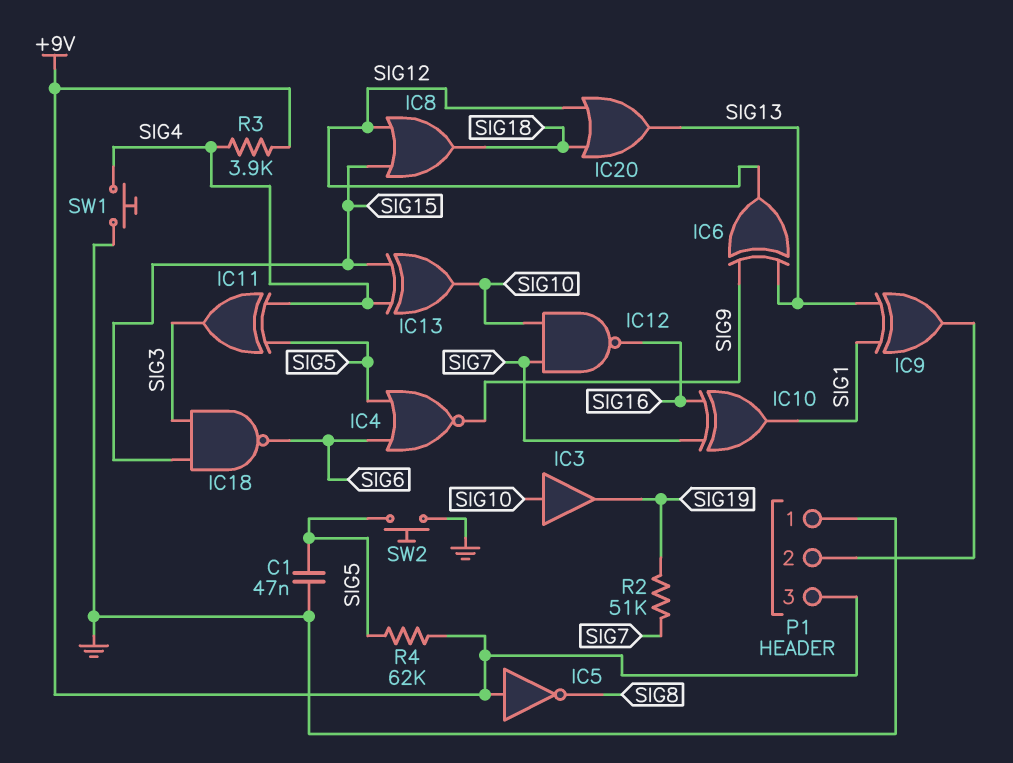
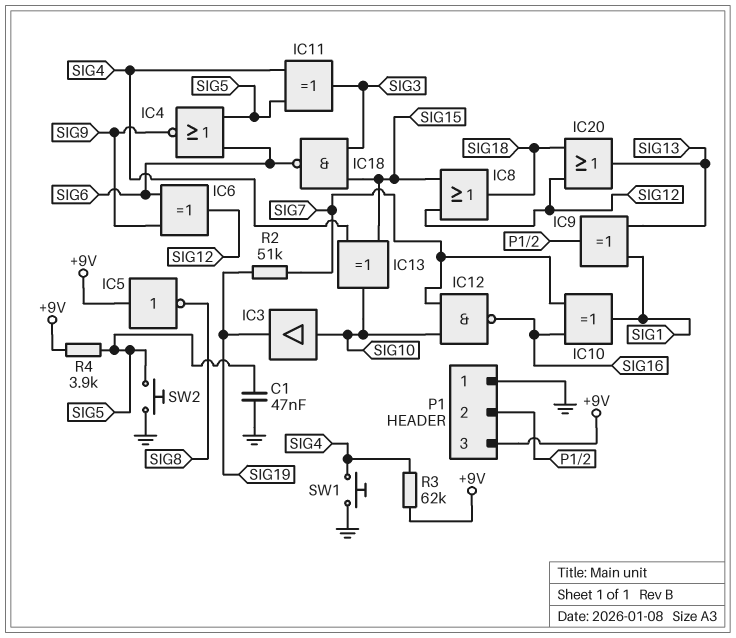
IC6: XOR (in SIG9, in SIG13, out SIG12) -> XOR (in SIG6, in SIG9, out SIG12)
R3: 3.9k (+9V, SIG4) -> 62k (+9V, SIG4)
R4: 62k (+9V, SIG5) -> 3.9k (+9V, SIG5)

